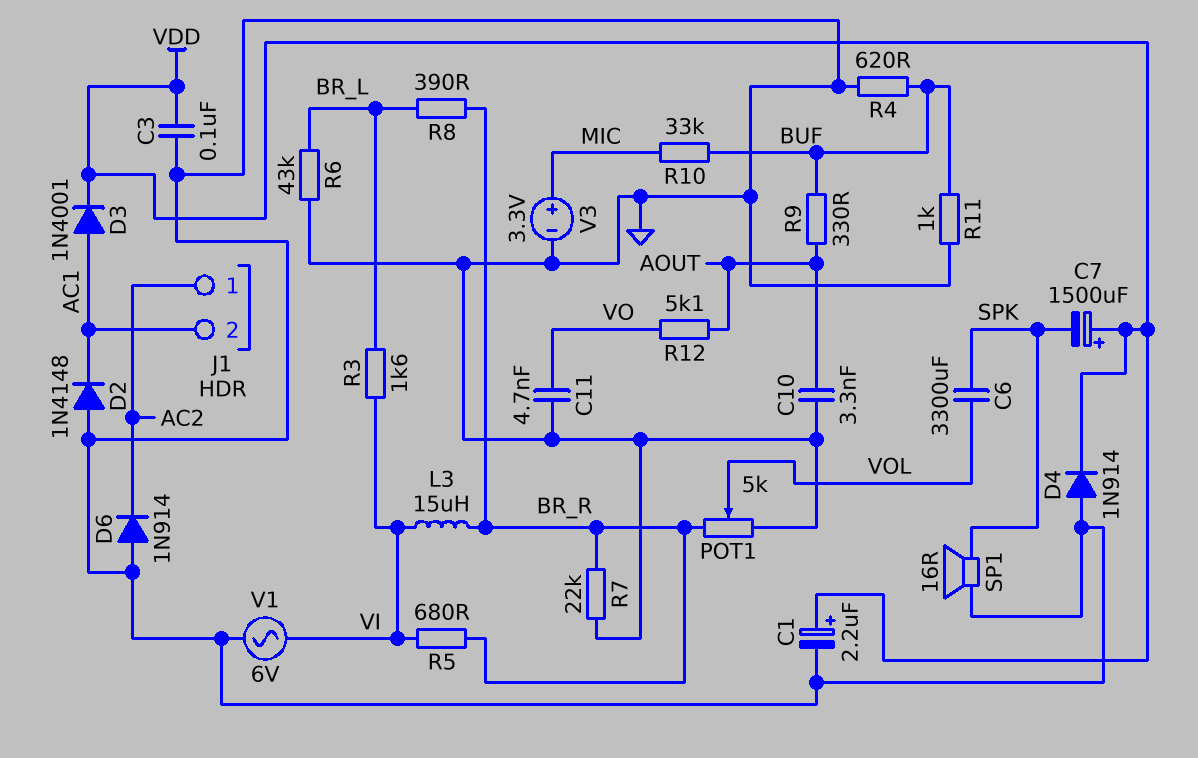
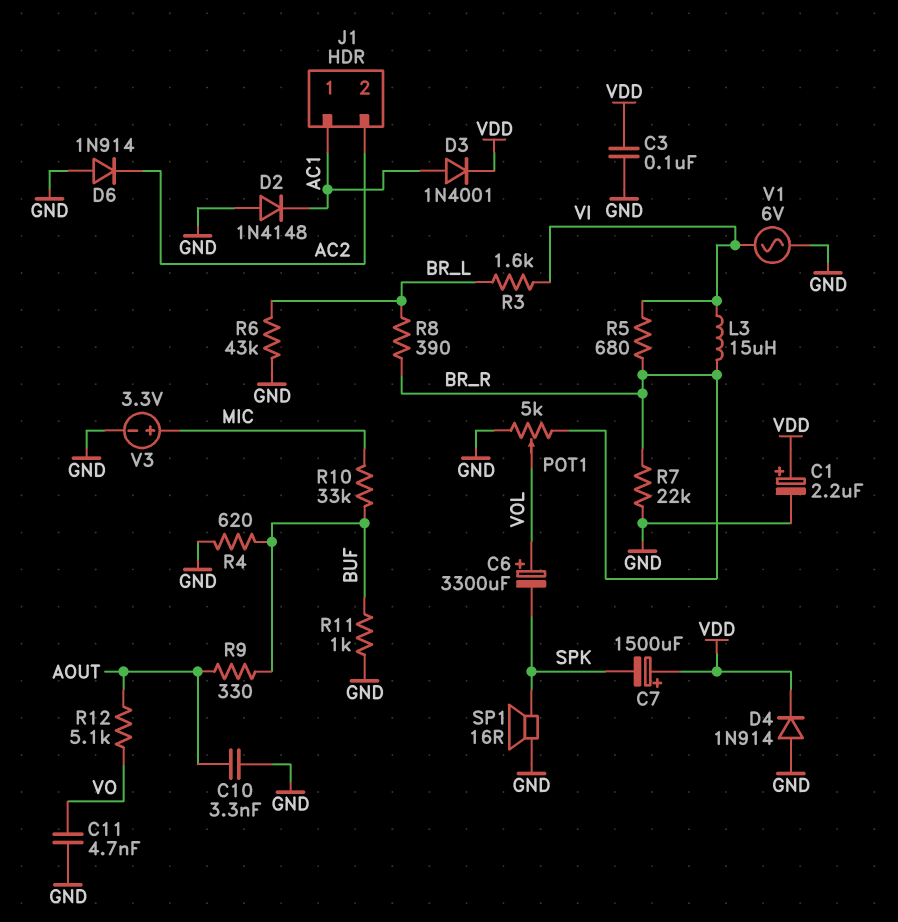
C6: 3300uF (SPK, VOL) -> 3300uF (plus VOL, minus SPK)
J1 pin 1: AC2 -> AC1
J1 pin 2: AC1 -> AC2

